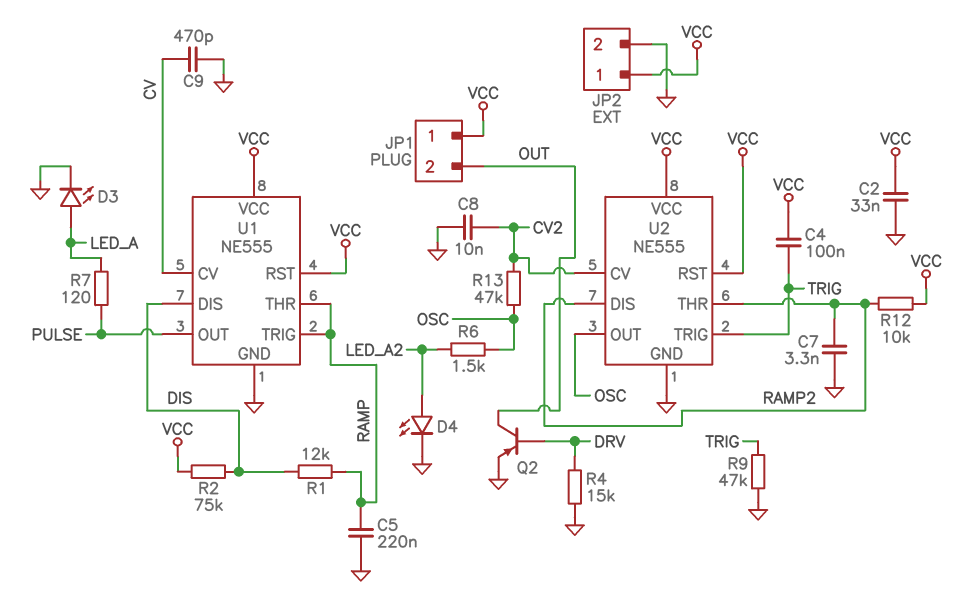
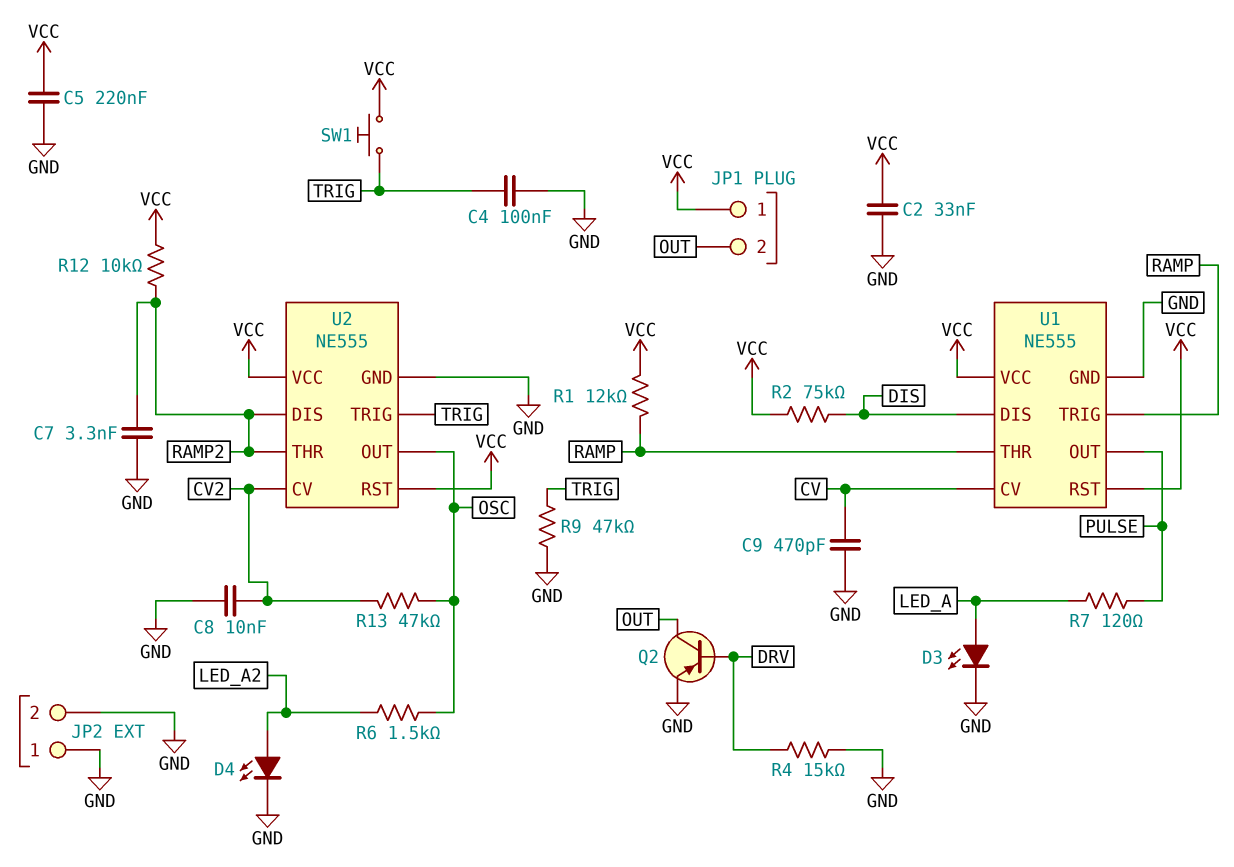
C4: 100nF (TRIG, VCC) -> 100nF (GND, TRIG)
C5: 220nF (GND, RAMP) -> 220nF (GND, VCC)
JP2 pin 1: VCC -> GND
R1: 12k (DIS, RAMP) -> 12k (RAMP, VCC)
SW1: none -> button (TRIG, VCC)

